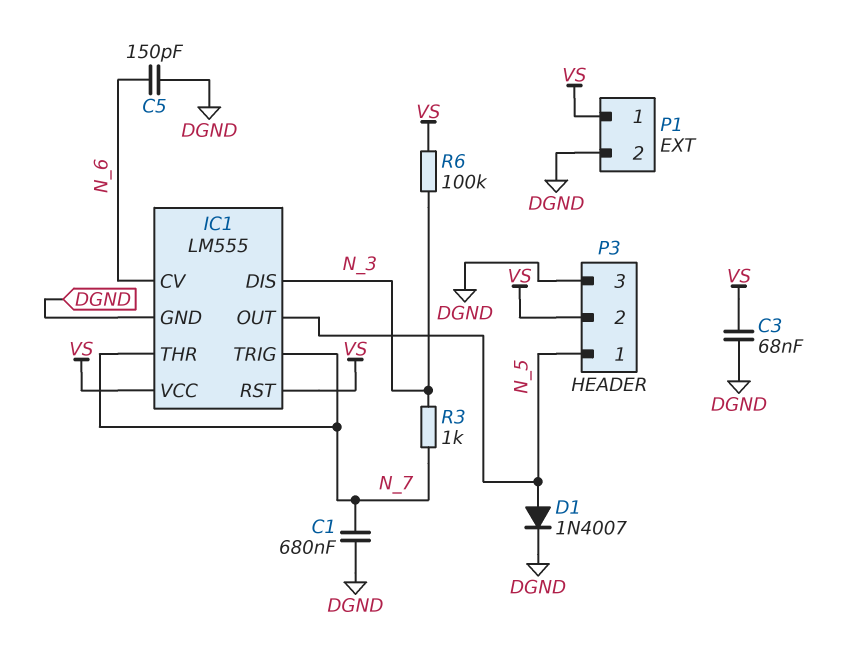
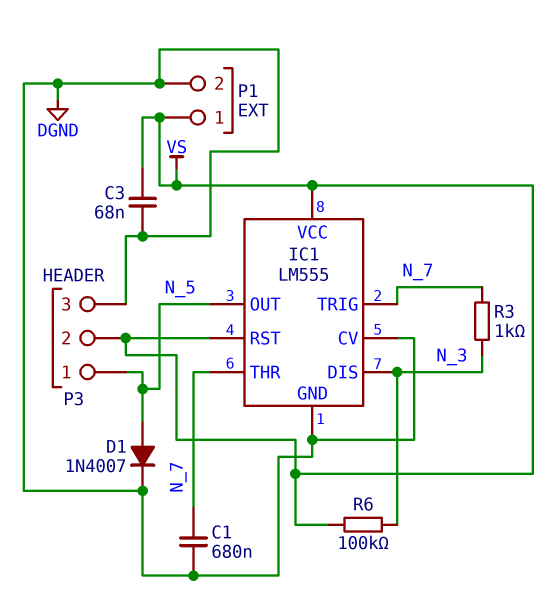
C5: 150pF (DGND, N_6) -> none
IC1 pin CV: N_6 -> DGND

